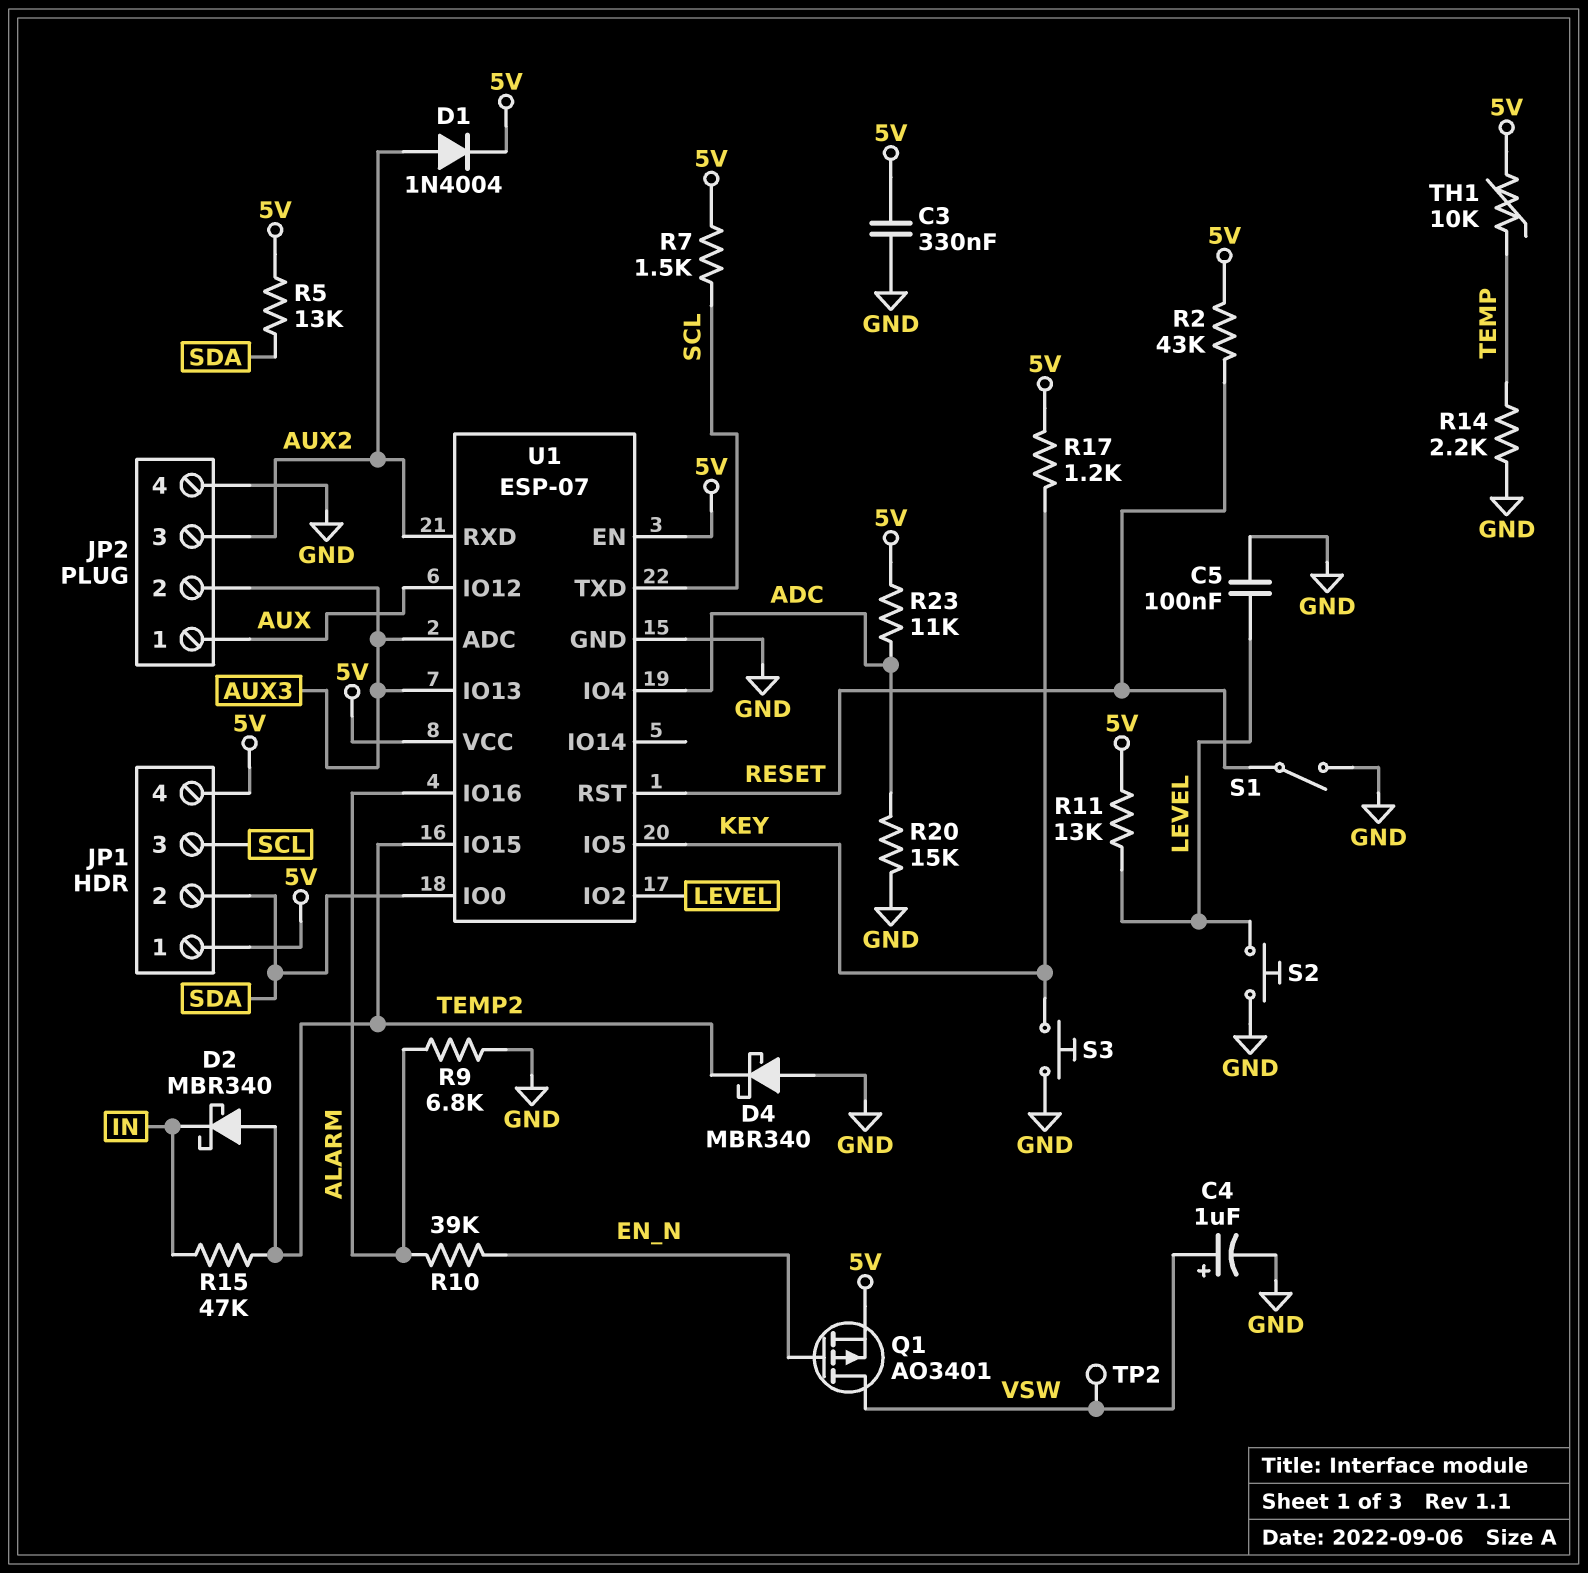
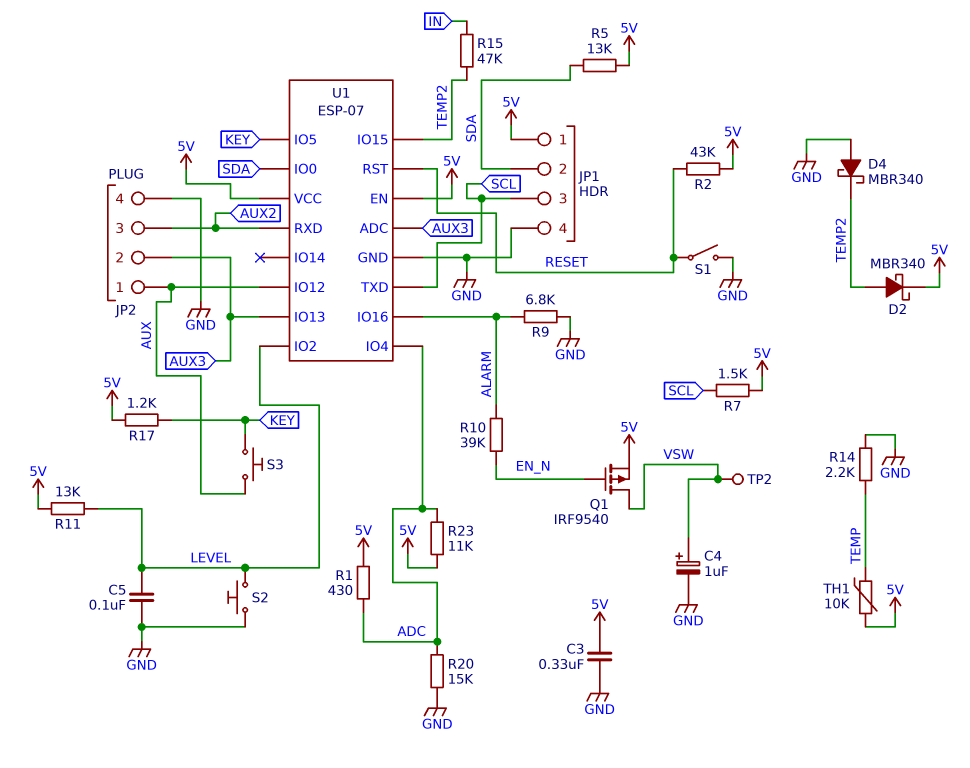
D1: diode 1N4004 (A AUX2, K 5V) -> none
D2: schottky MBR340 (A TEMP2, K IN) -> schottky MBR340 (A TEMP2, K 5V)
JP1 pin 4: 5V -> GND
Q1: PMOS AO3401 (G EN_N, D VSW, S 5V) -> PMOS IRF9540 (G EN_N, D VSW, S 5V)
R1: none -> 430 (5V, ADC)
S3: button (GND, KEY) -> button (AUX, KEY)

